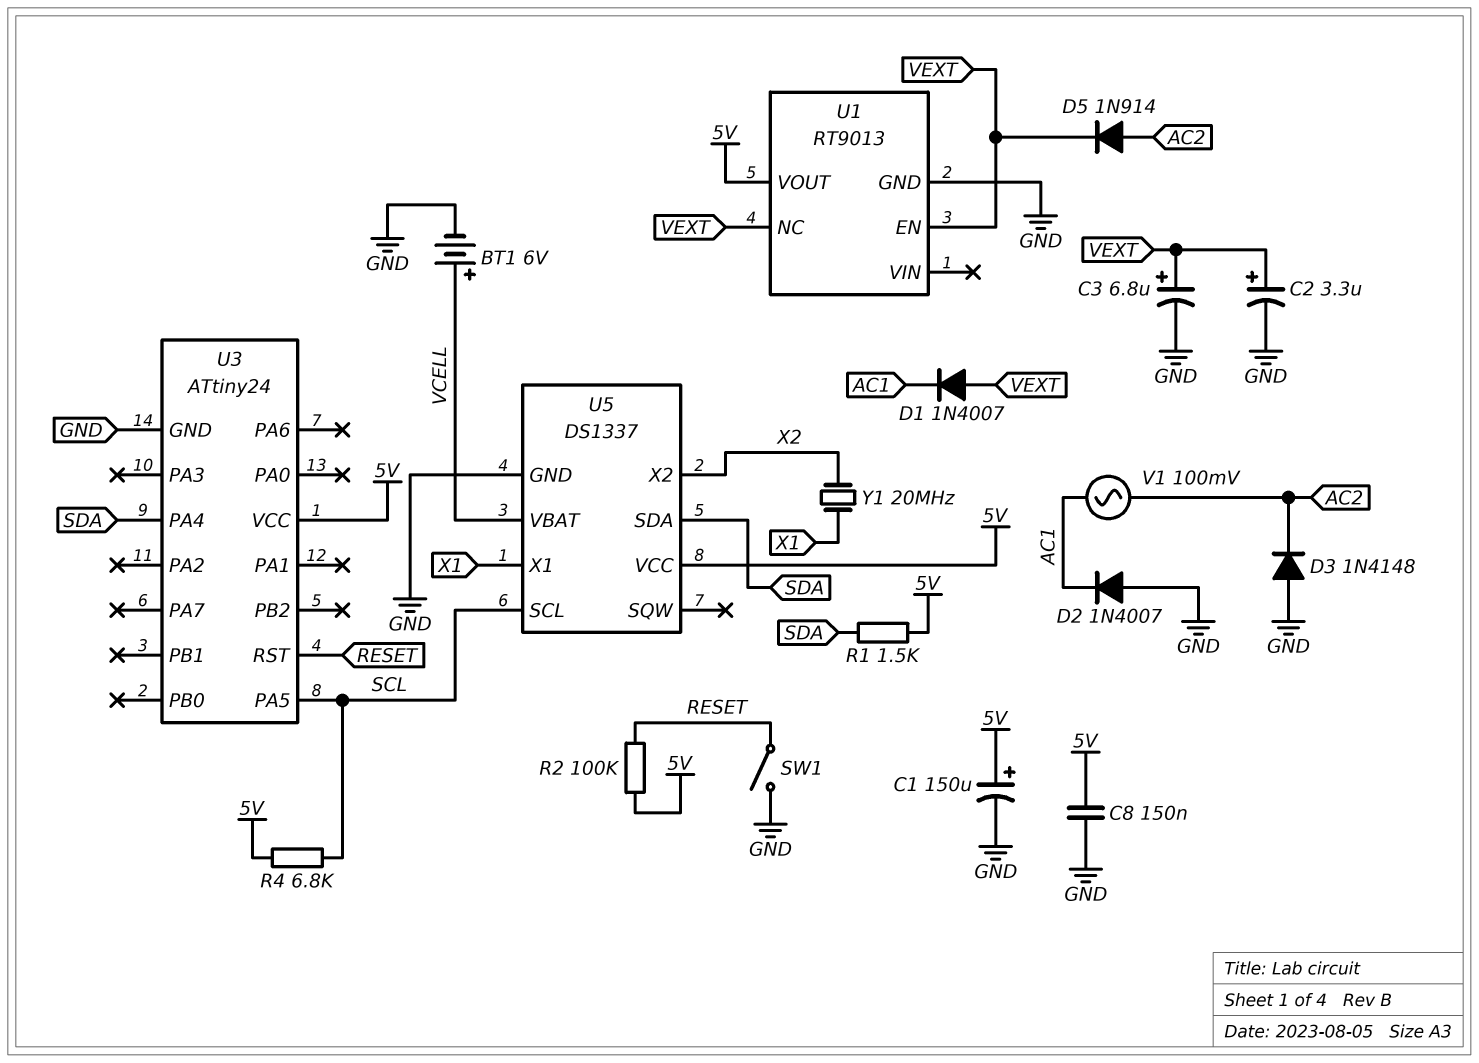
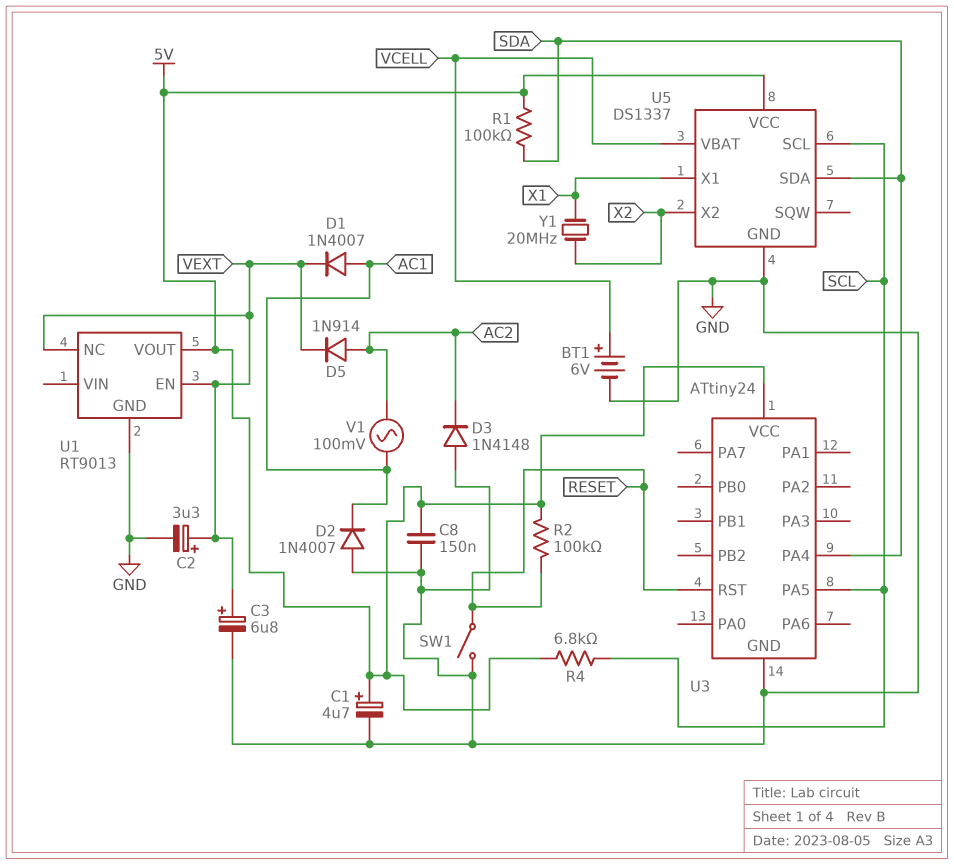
C1: 150uF (plus 5V, minus GND) -> 4.7uF (plus 5V, minus GND)
D1: diode 1N4007 (A VEXT, K AC1) -> diode 1N4007 (A AC1, K VEXT)
R1: 1.5k (5V, SDA) -> 100k (5V, SDA)

